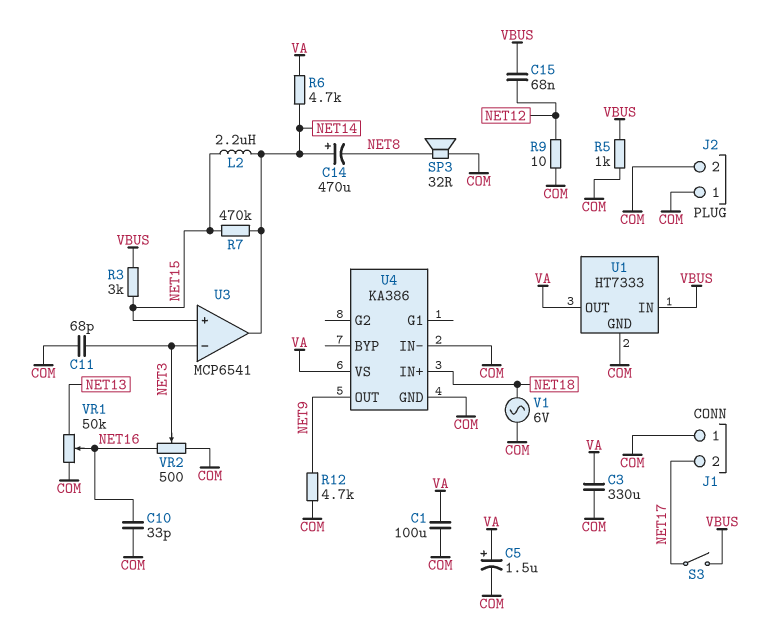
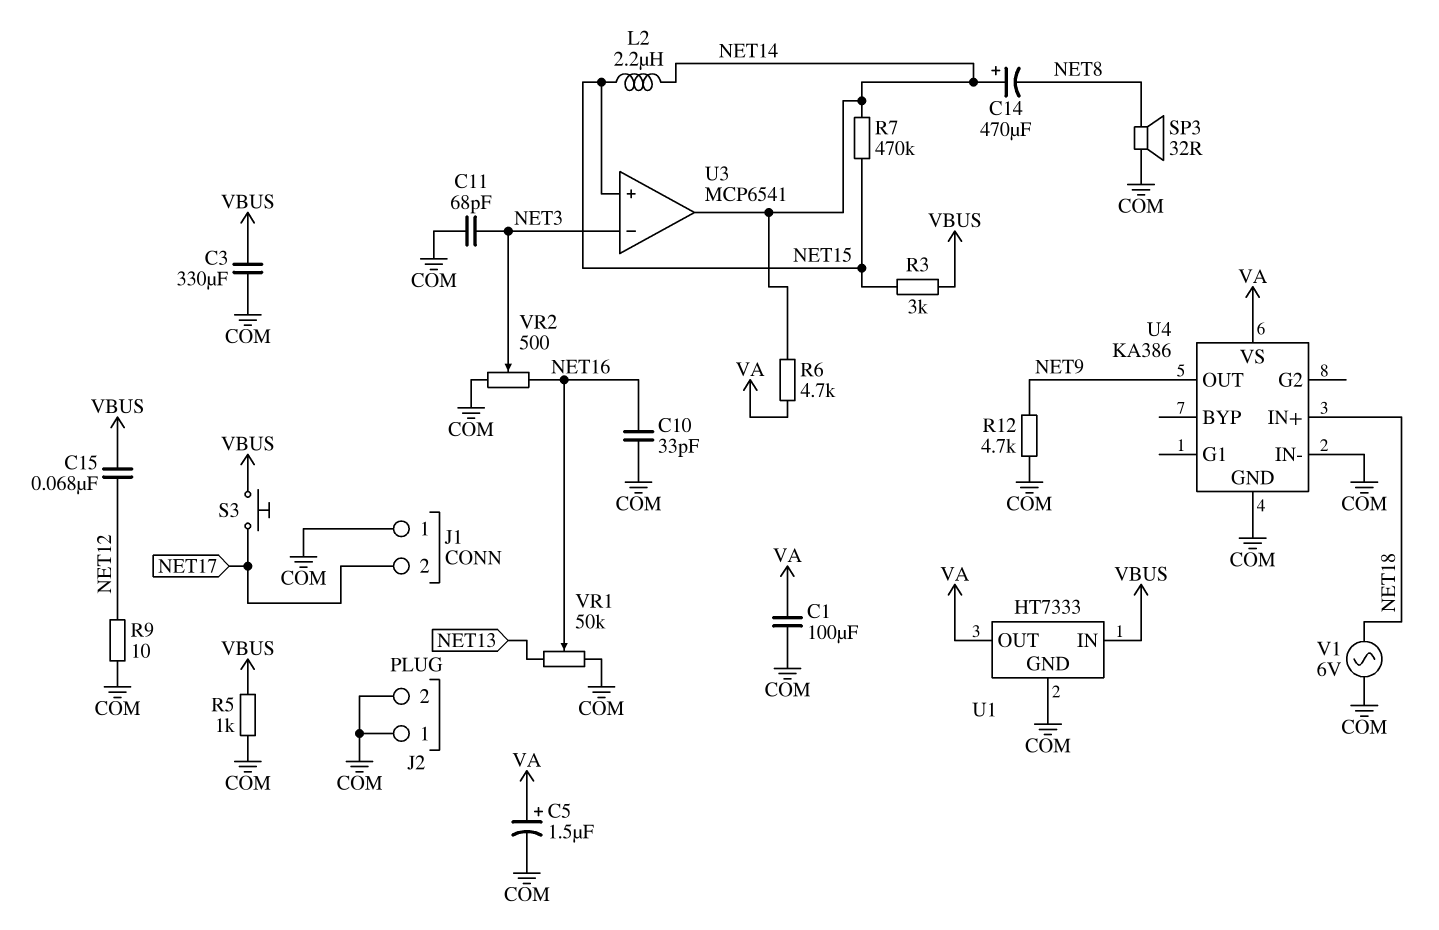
C3: 330uF (COM, VA) -> 330uF (COM, VBUS)
S3: switch (NET17, VBUS) -> button (NET17, VBUS)

